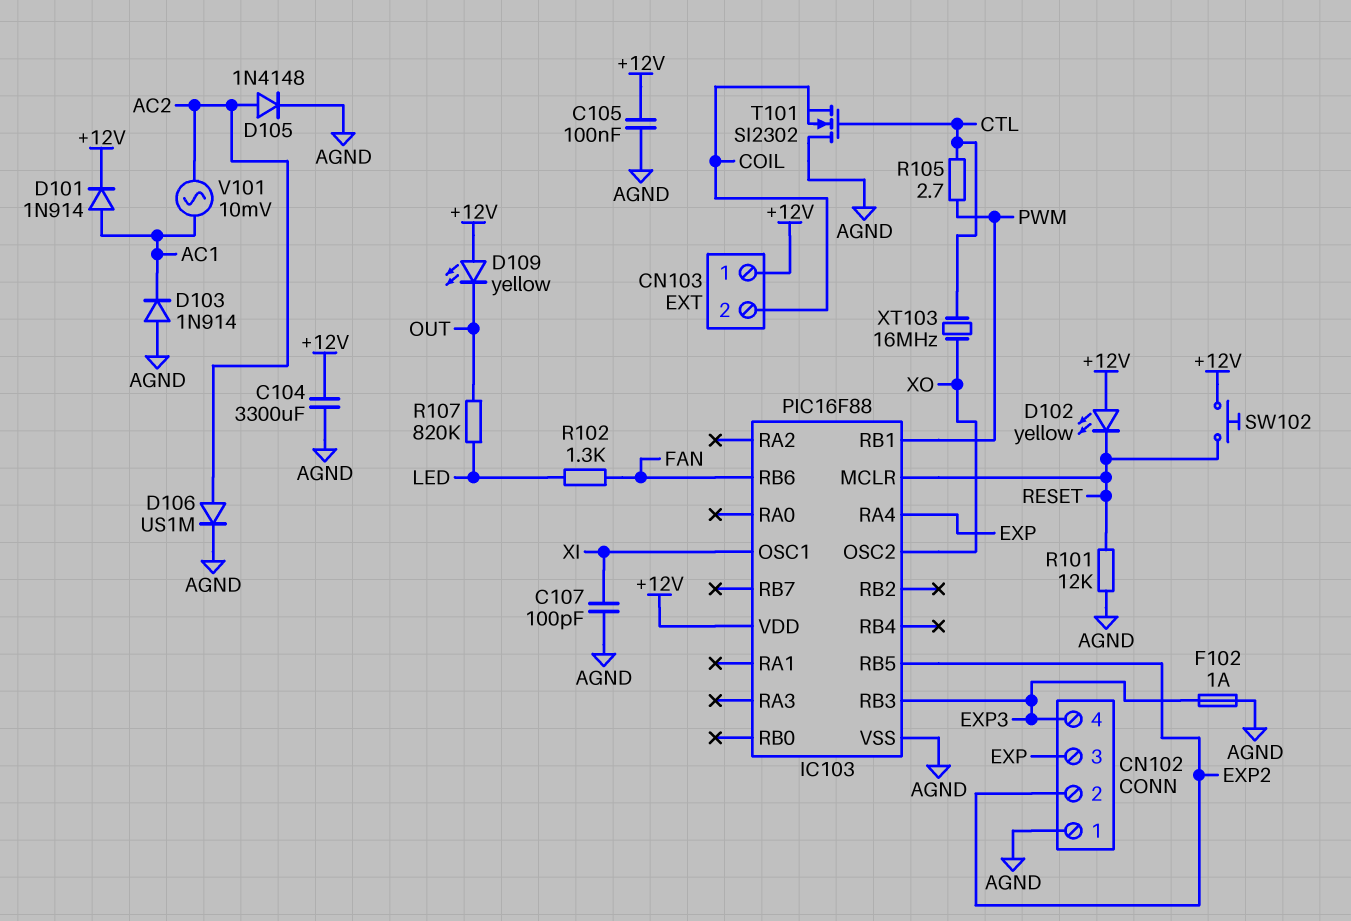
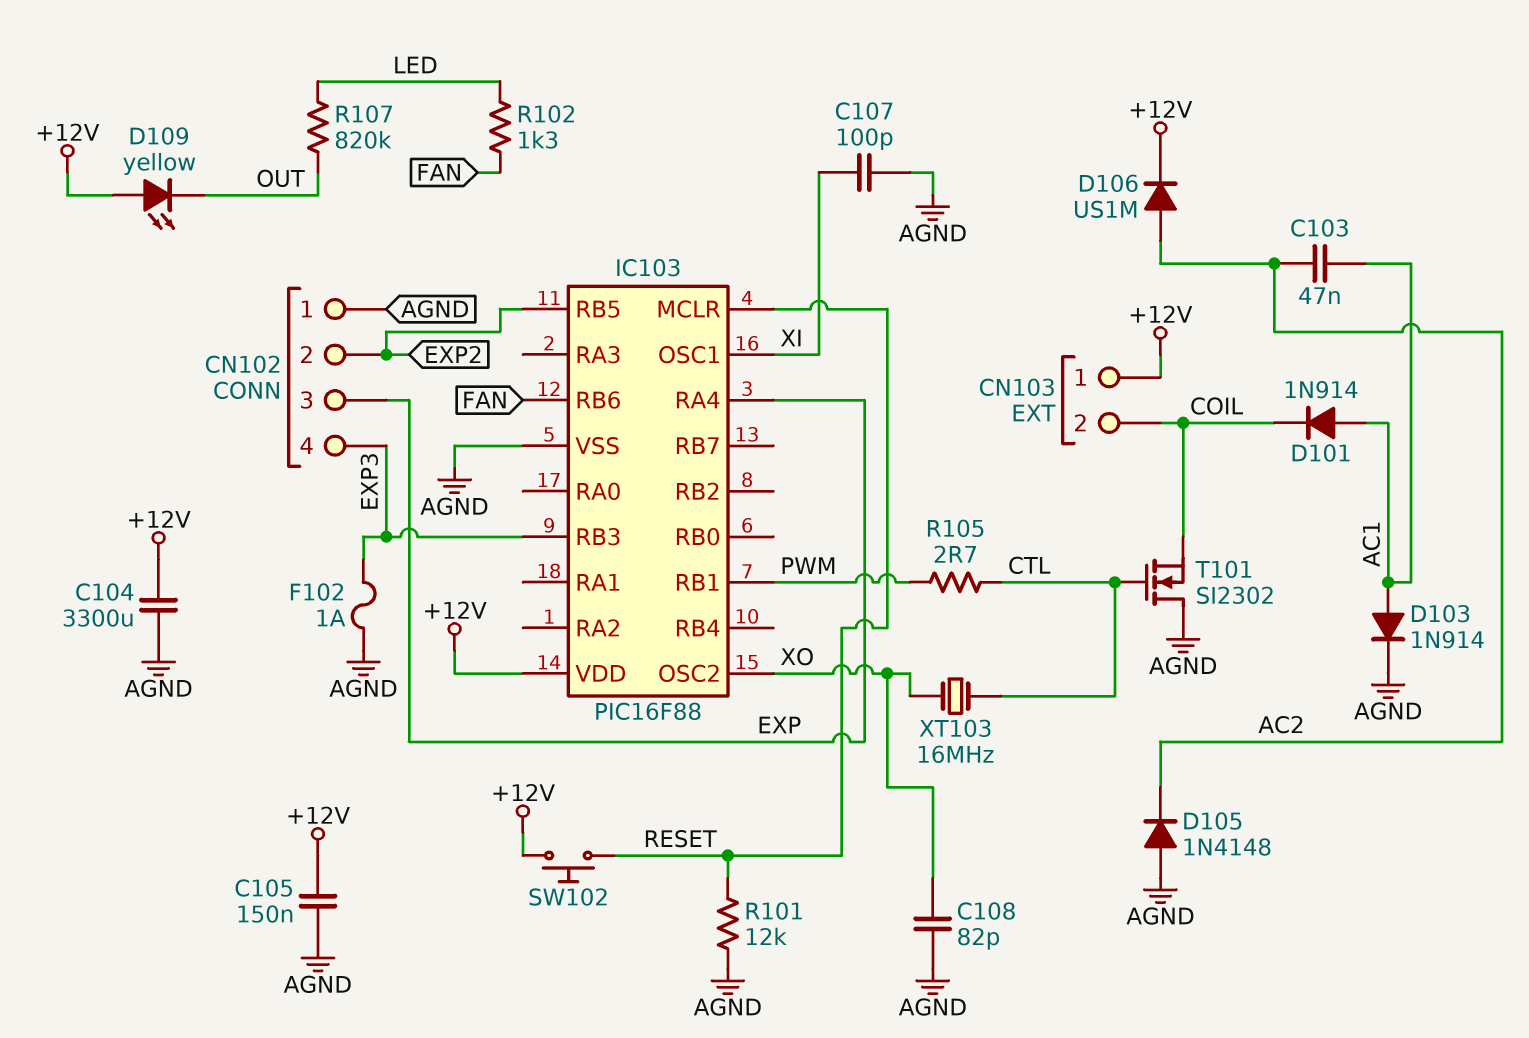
C103: none -> 47nF (AC1, AC2)
C105: 100nF (+12V, AGND) -> 150nF (+12V, AGND)
C108: none -> 82pF (AGND, XO)
D101: diode 1N914 (A AC1, K +12V) -> diode 1N914 (A AC1, K COIL)
D102: LED yellow (A +12V, K RESET) -> none
D103: diode 1N914 (A AGND, K AC1) -> diode 1N914 (A AC1, K AGND)
D105: diode 1N4148 (A AC2, K AGND) -> diode 1N4148 (A AGND, K AC2)
D106: diode US1M (A AC2, K AGND) -> diode US1M (A AC2, K +12V)
V101: AC 10mV (AC1, AC2) -> none

